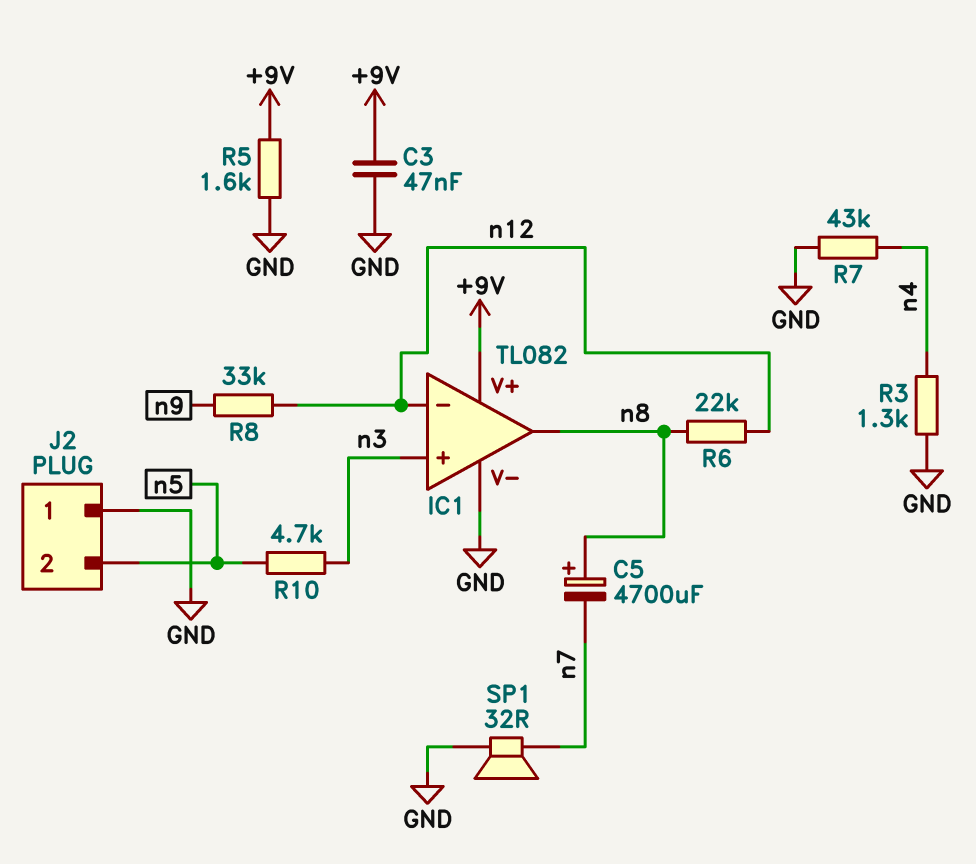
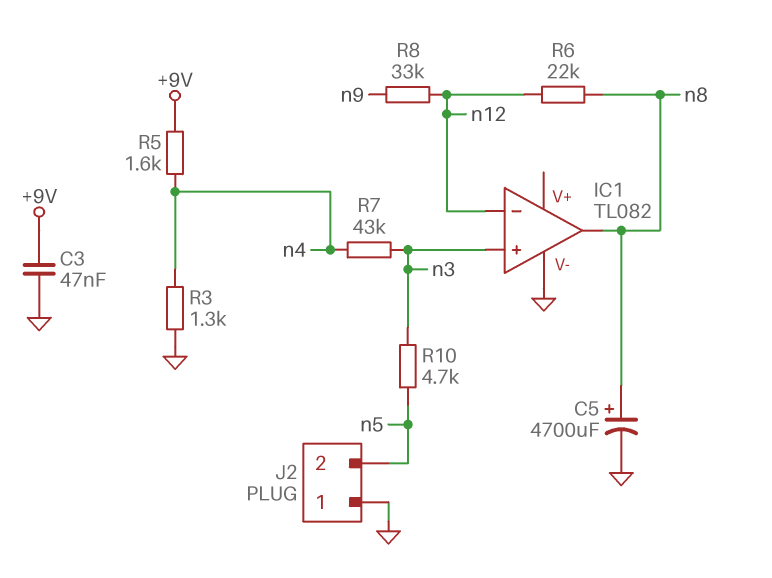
C5: 4700uF (plus n8, minus n7) -> 4700uF (plus n8, minus GND)
IC1 pin V+: +9V -> none
R5: 1.6k (+9V, GND) -> 1.6k (+9V, n4)
R7: 43k (GND, n4) -> 43k (n3, n4)
SP1: speaker 32R (GND, n7) -> none

